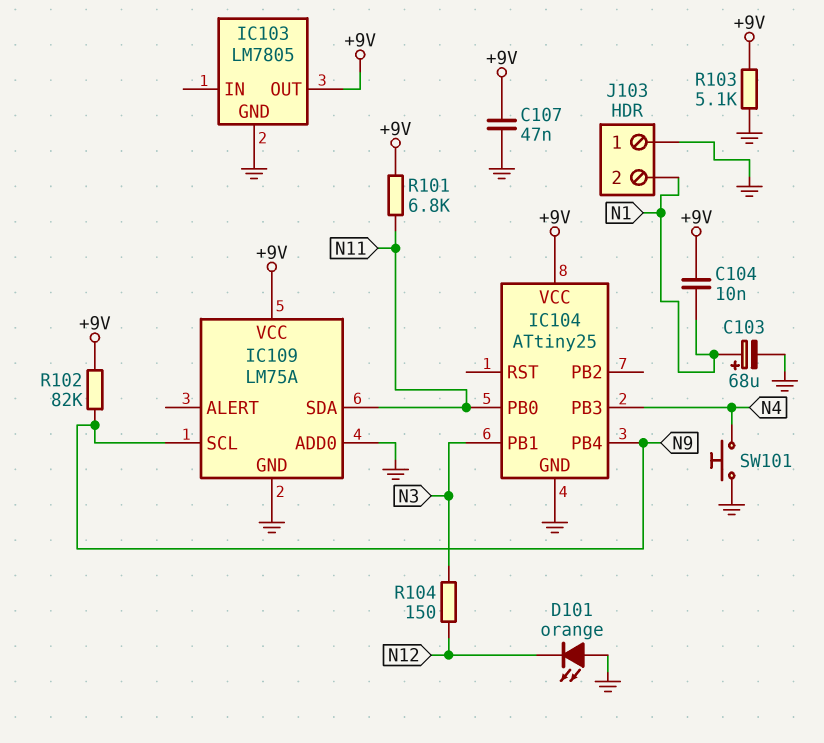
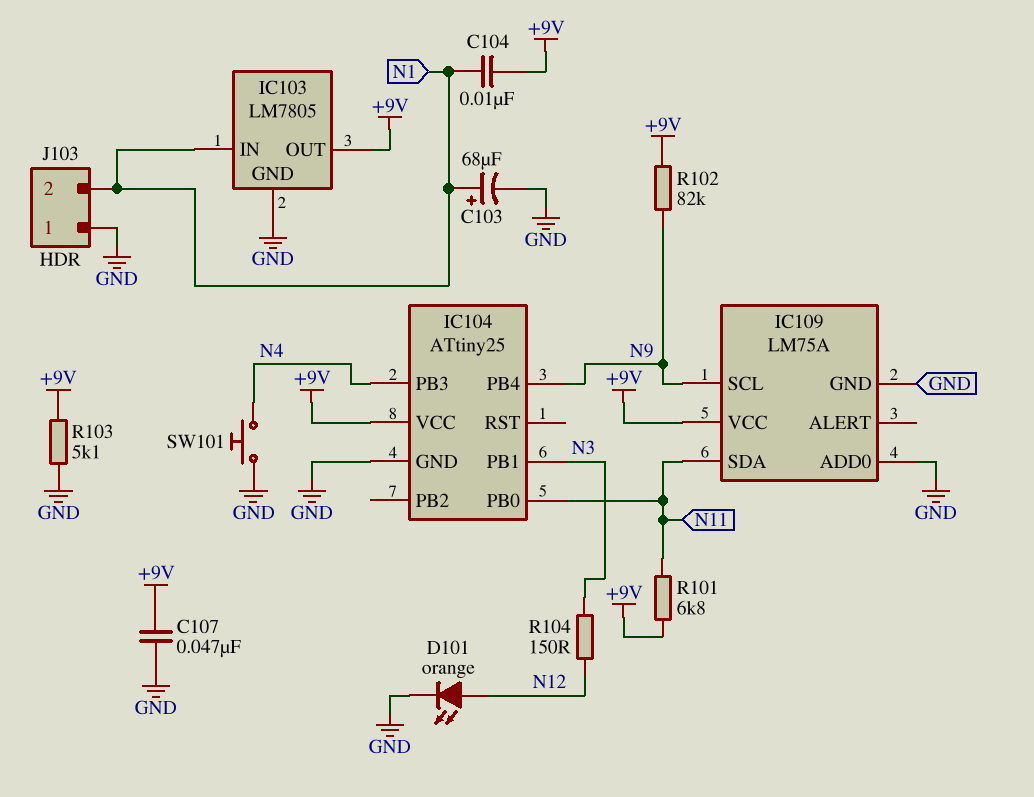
D101: LED orange (A GND, K N12) -> LED orange (A N12, K GND)
IC103 pin IN: none -> N1

